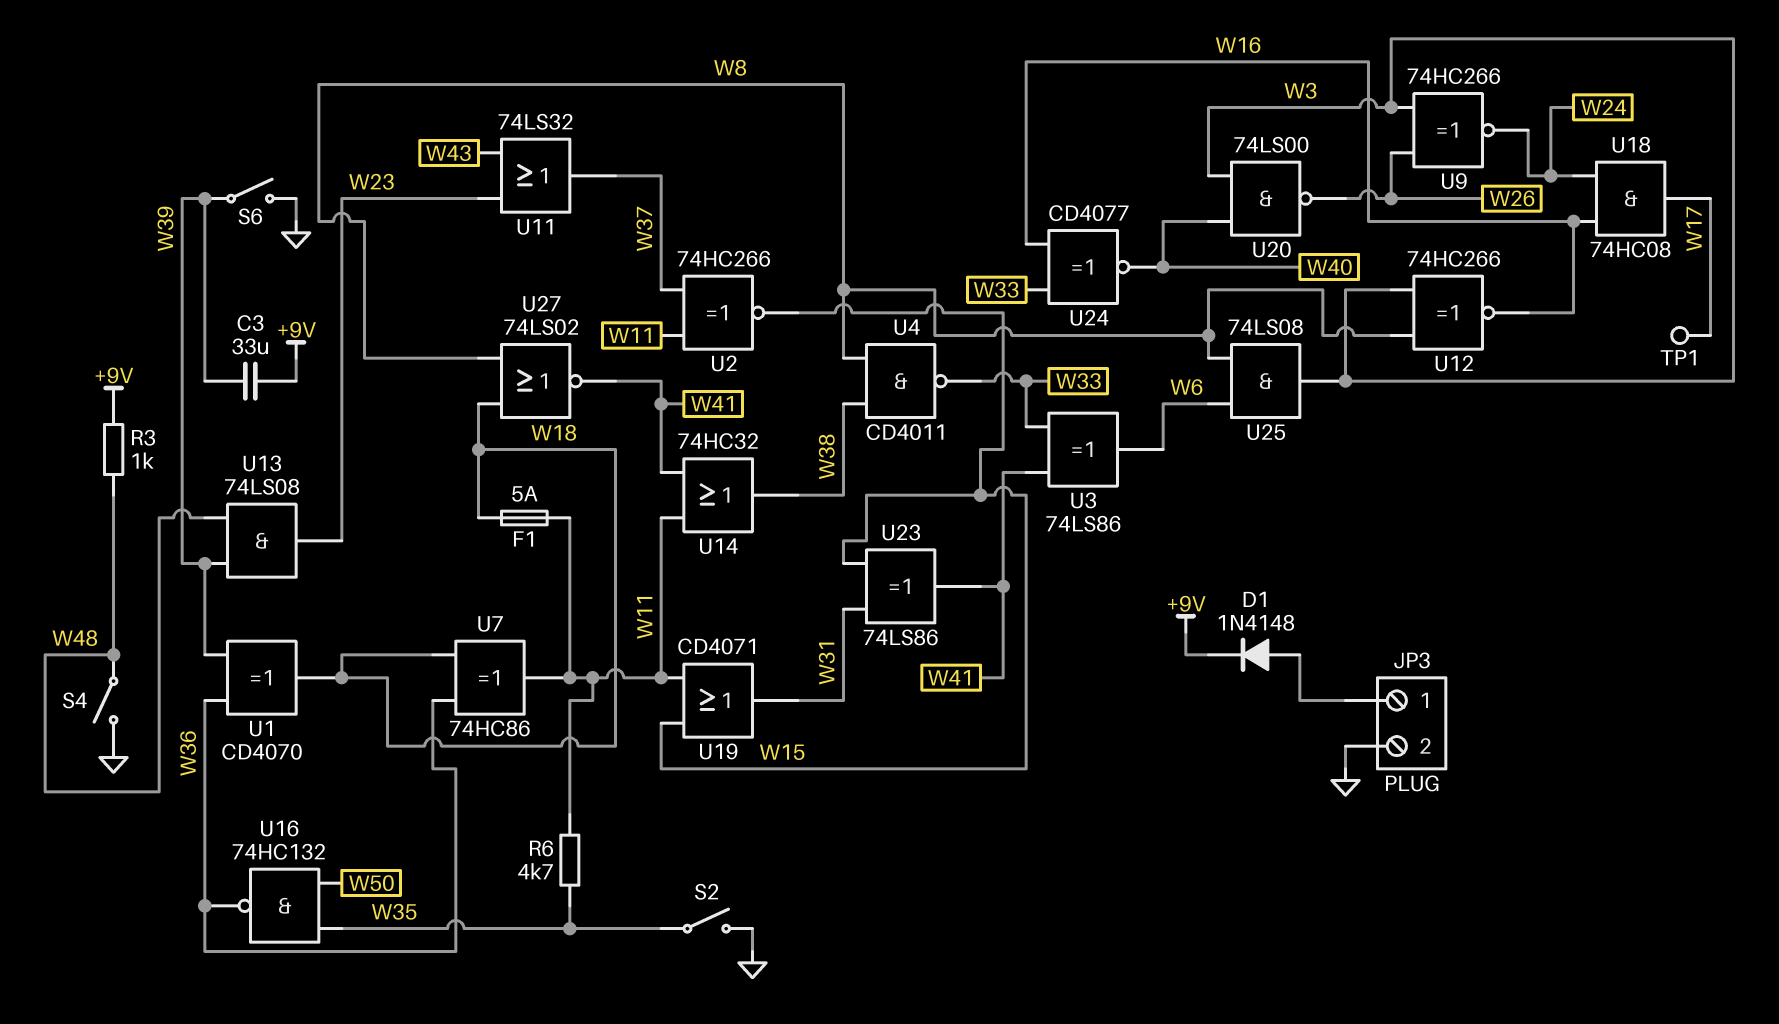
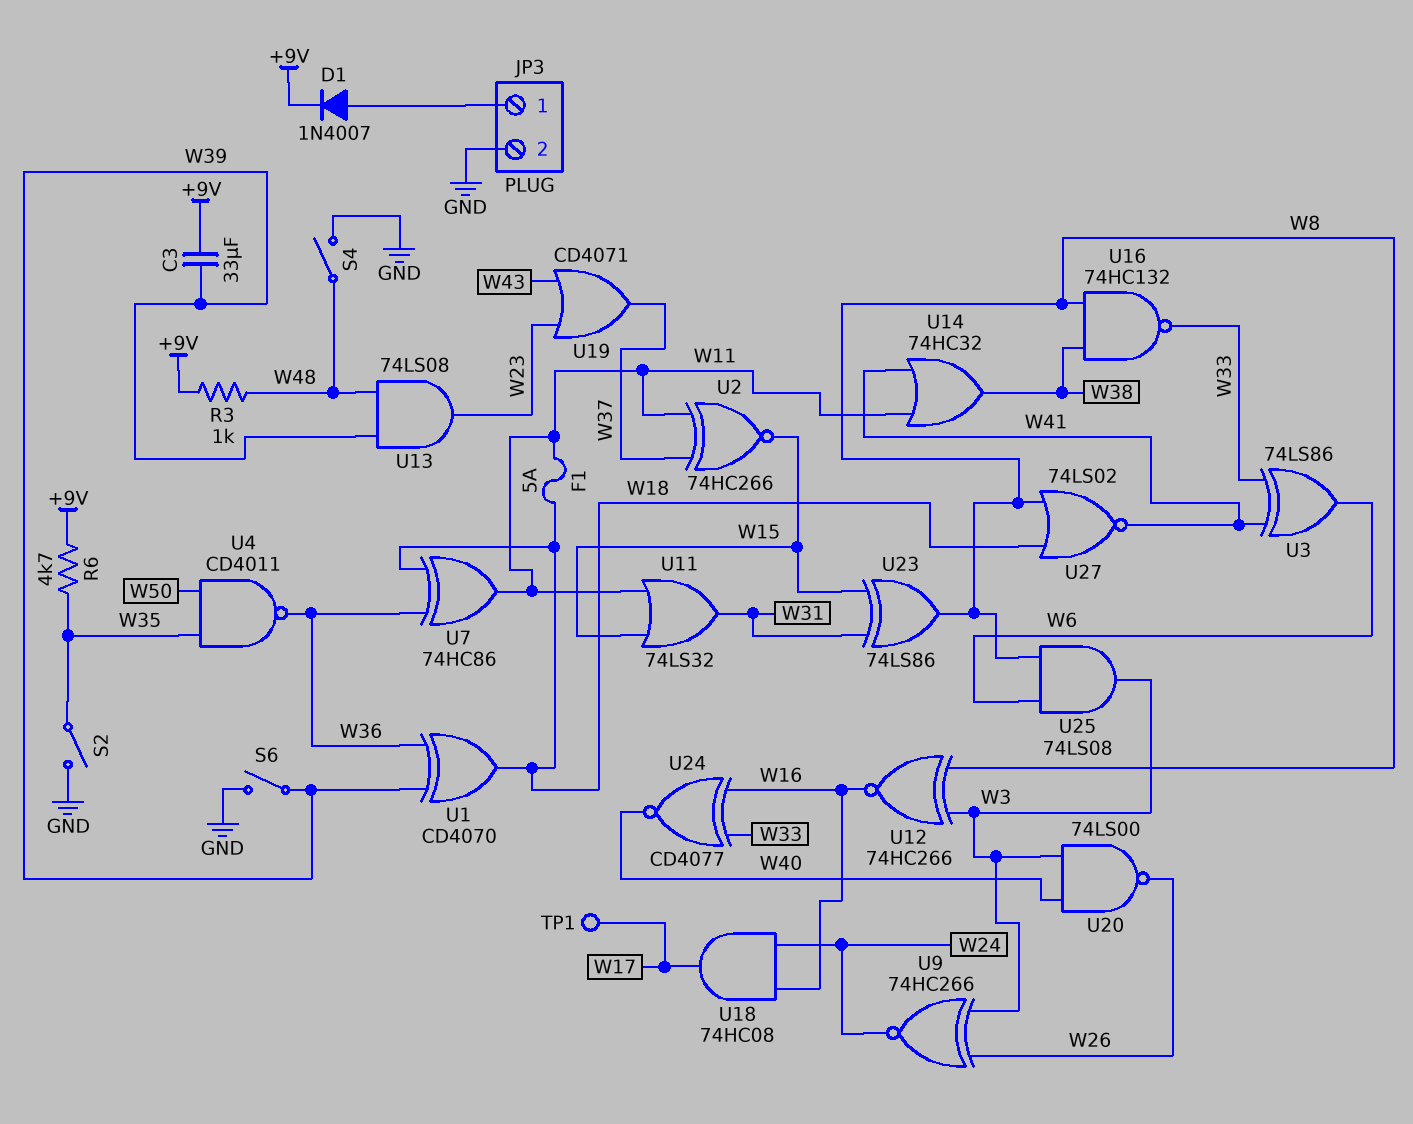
D1: diode 1N4148 (A JP3/1, K +9V) -> diode 1N4007 (A JP3/1, K +9V)
R6: 4.7k (W11, W35) -> 4.7k (+9V, W35)
U4: NAND CD4011 (in W8, in W38, out W33) -> NAND CD4011 (in W35, in W50, out W36)
U11: OR 74LS32 (in W23, in W43, out W37) -> OR 74LS32 (in W11, in W15, out W31)
U16: NAND 74HC132 (in W35, in W50, out W36) -> NAND 74HC132 (in W8, in W38, out W33)
U19: OR CD4071 (in W11, in W15, out W31) -> OR CD4071 (in W23, in W43, out W37)
U23: XOR 74LS86 (in W15, in W31, out W41) -> XOR 74LS86 (in W15, in W31, out W8)

